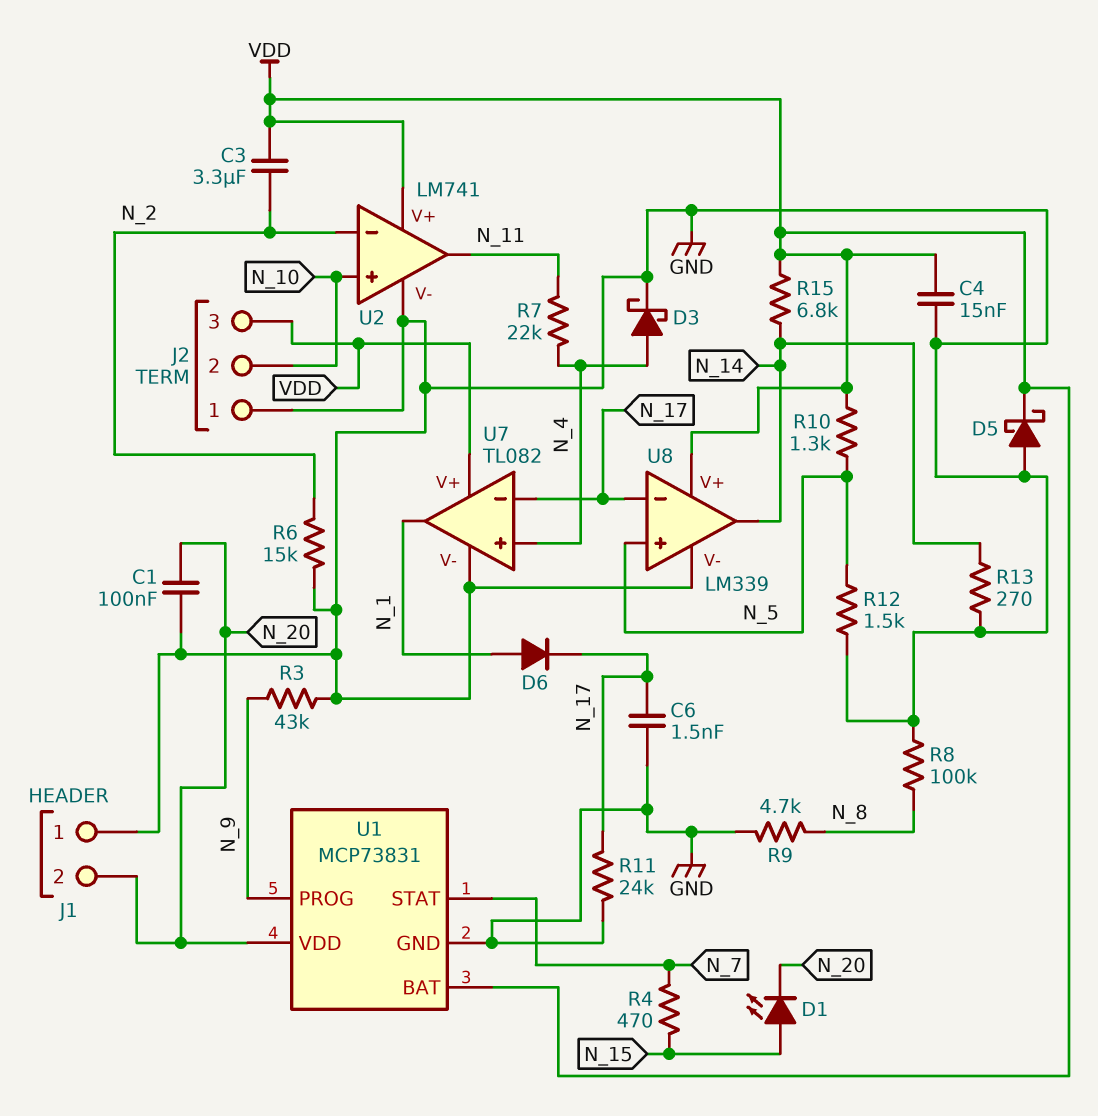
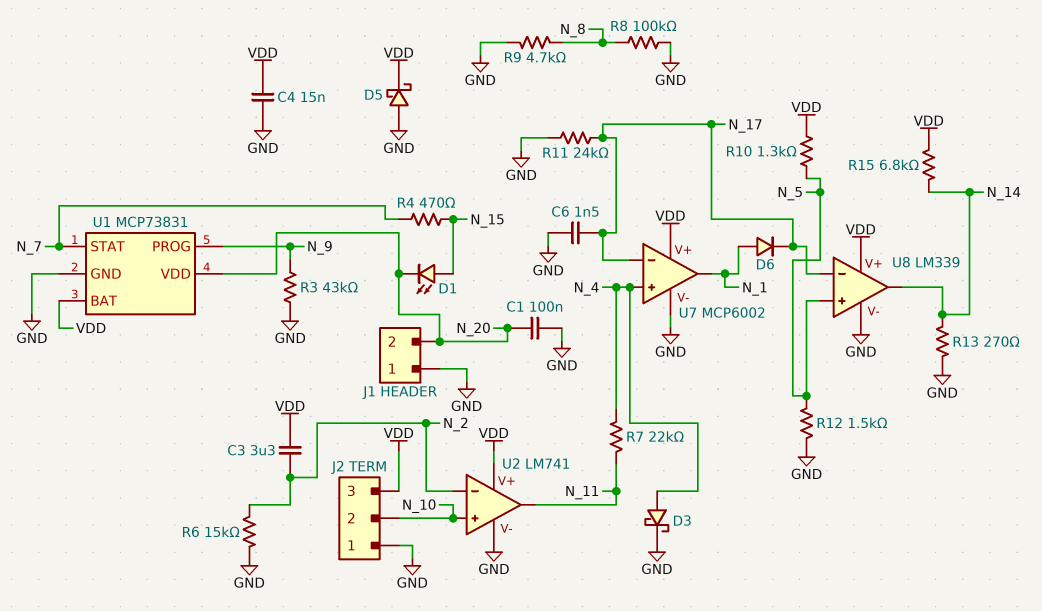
U7: TL082 -> MCP6002

